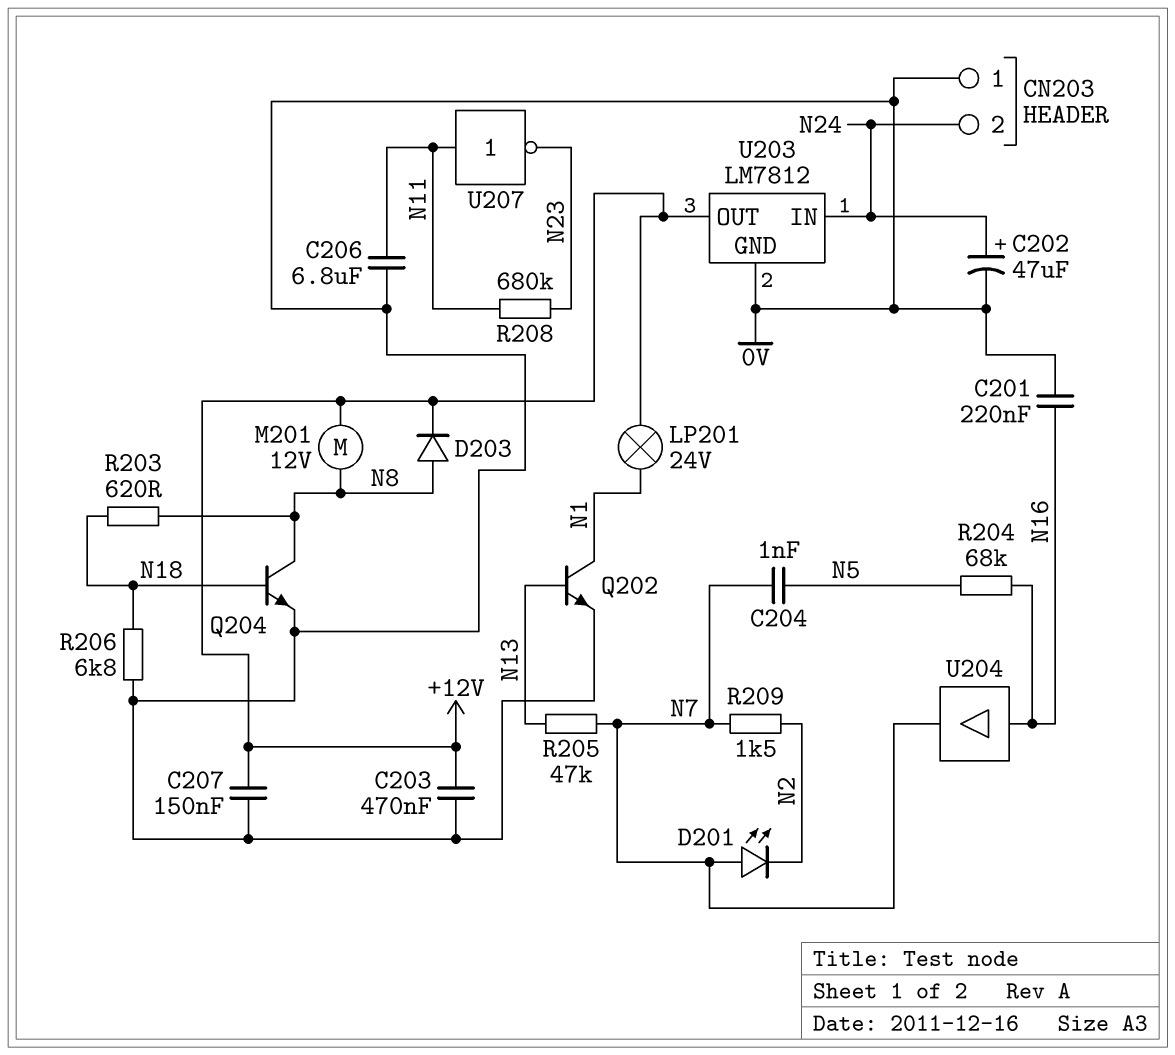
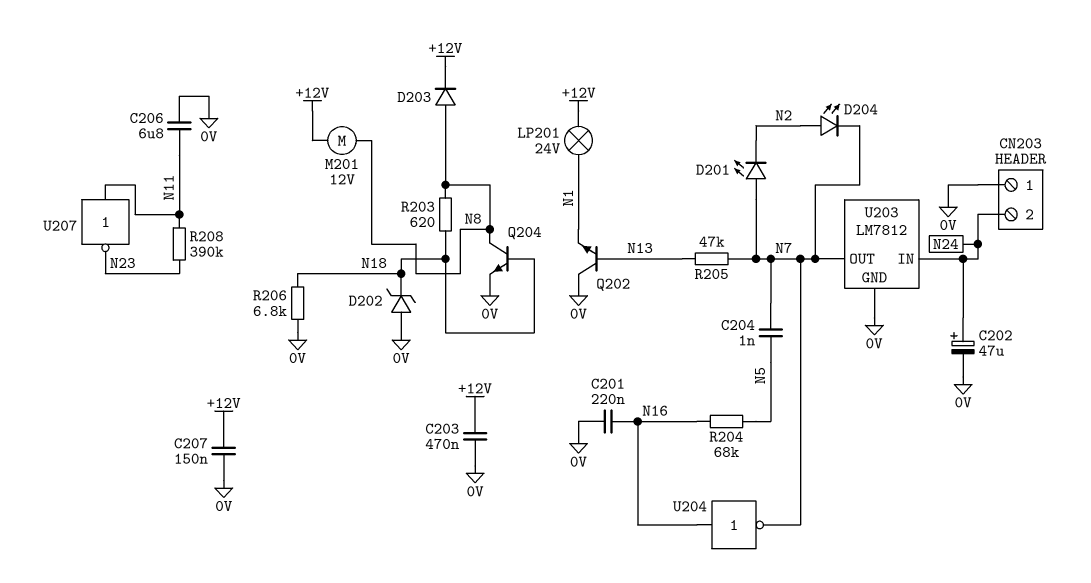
D202: none -> zener (A 0V, K N18)
D204: none -> LED (A N2, K N7)
Q202: NPN (B N13, C N1, E 0V) -> NPN (B N13, C 0V, E N1)
R208: 680k (N11, N23) -> 390k (N11, N23)
R209: 1.5k (N2, N7) -> none
U203 pin OUT: +12V -> N7
U204: buffer (in N16, out N7) -> NOT (in N16, out N7)

